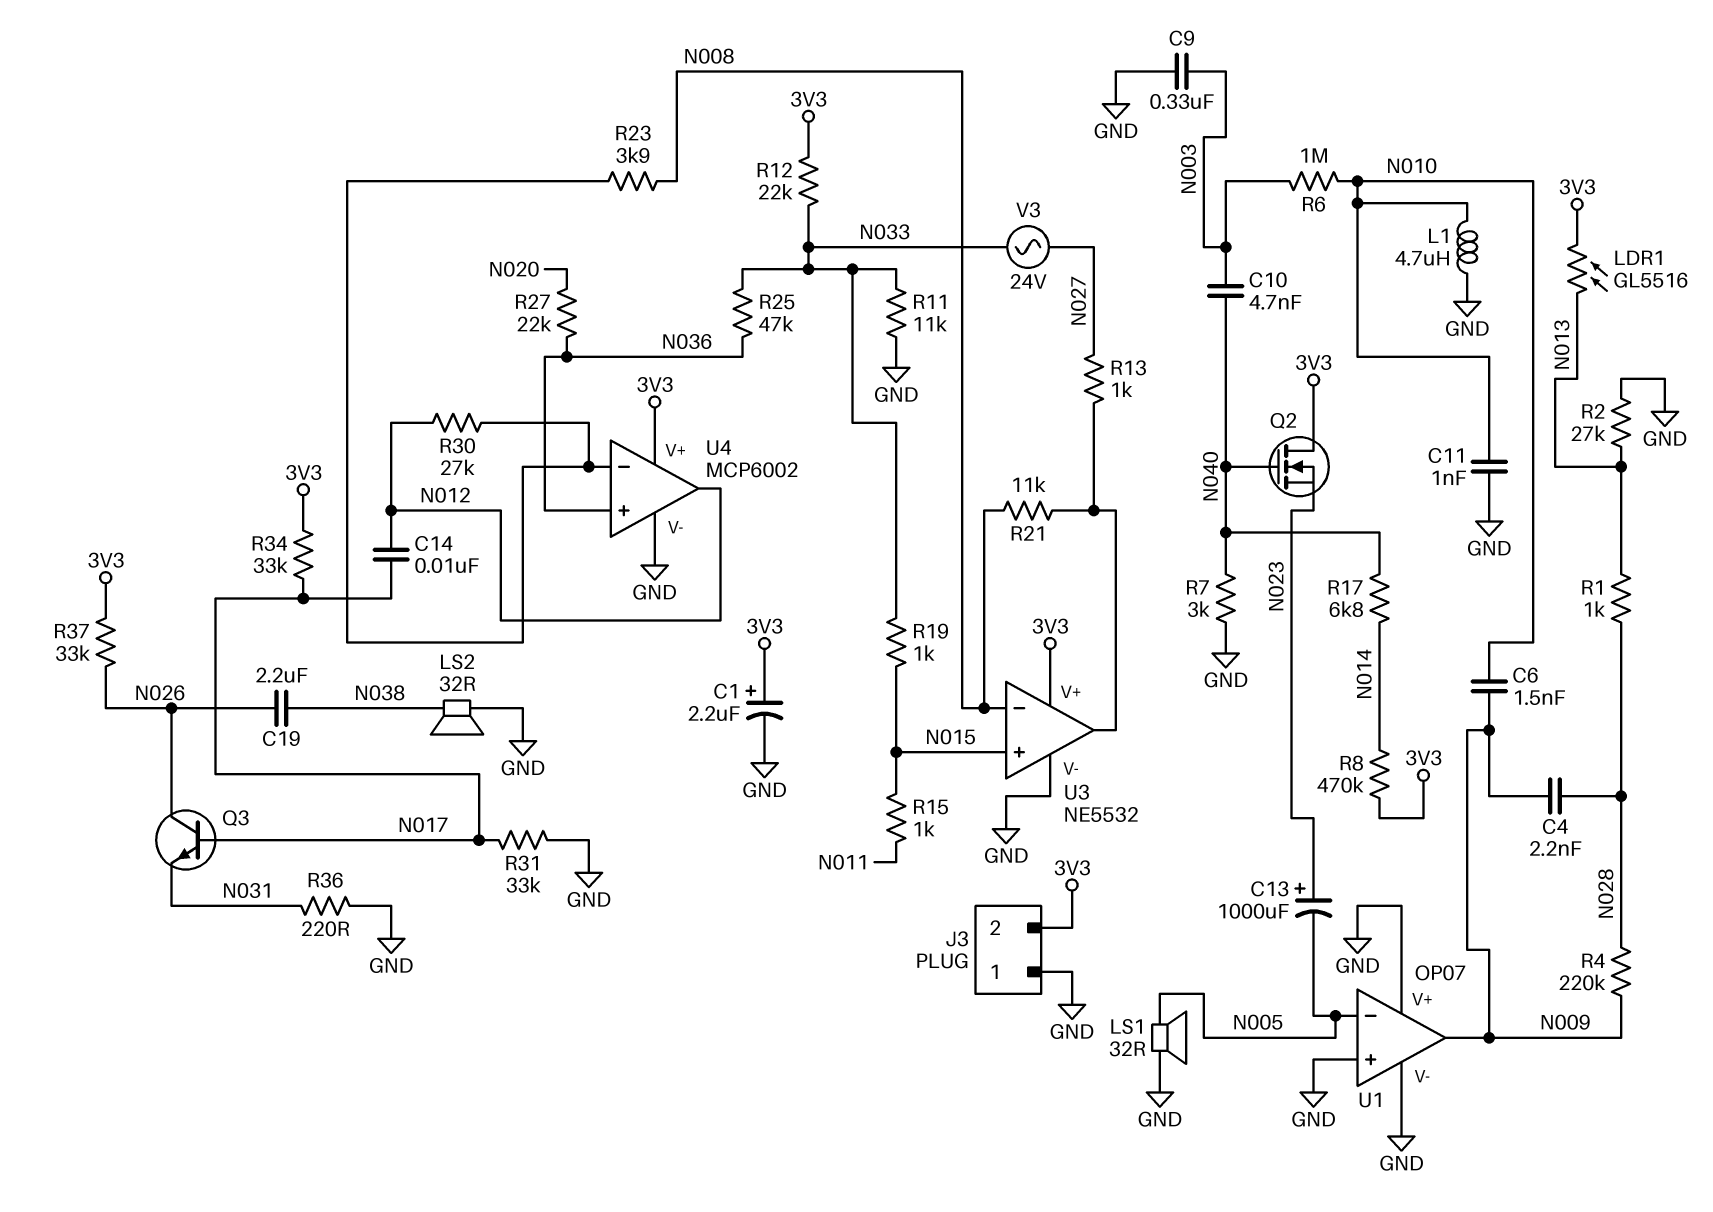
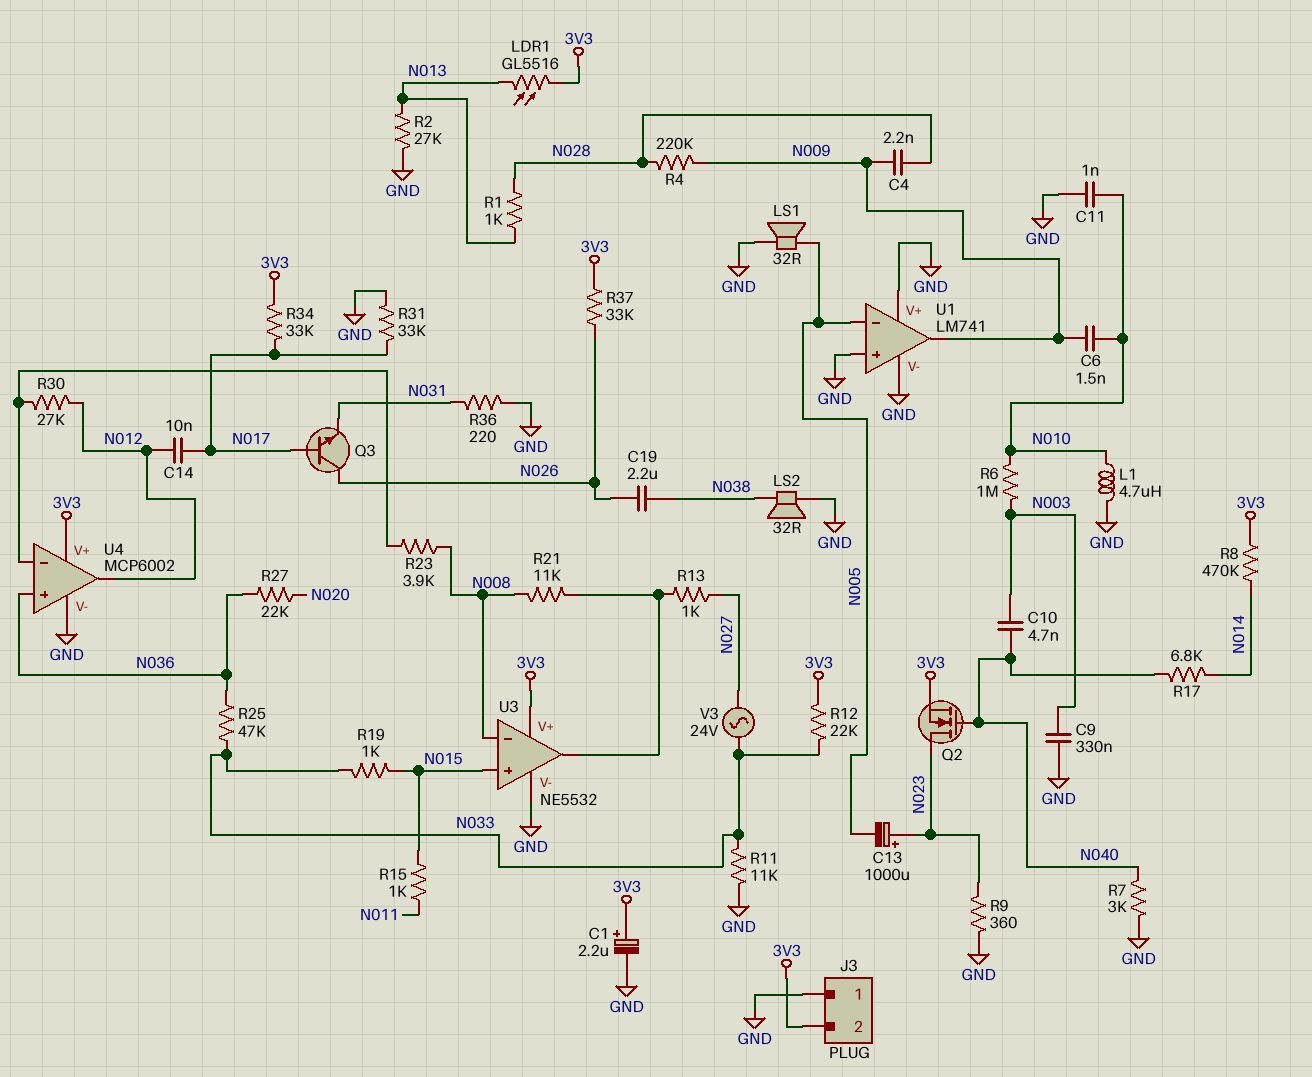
Q2: NMOS (G N040, D 3V3, S N023) -> NMOS (G N040, D N023, S 3V3)
R9: none -> 360 (GND, N023)
U1: OP07 -> LM741

